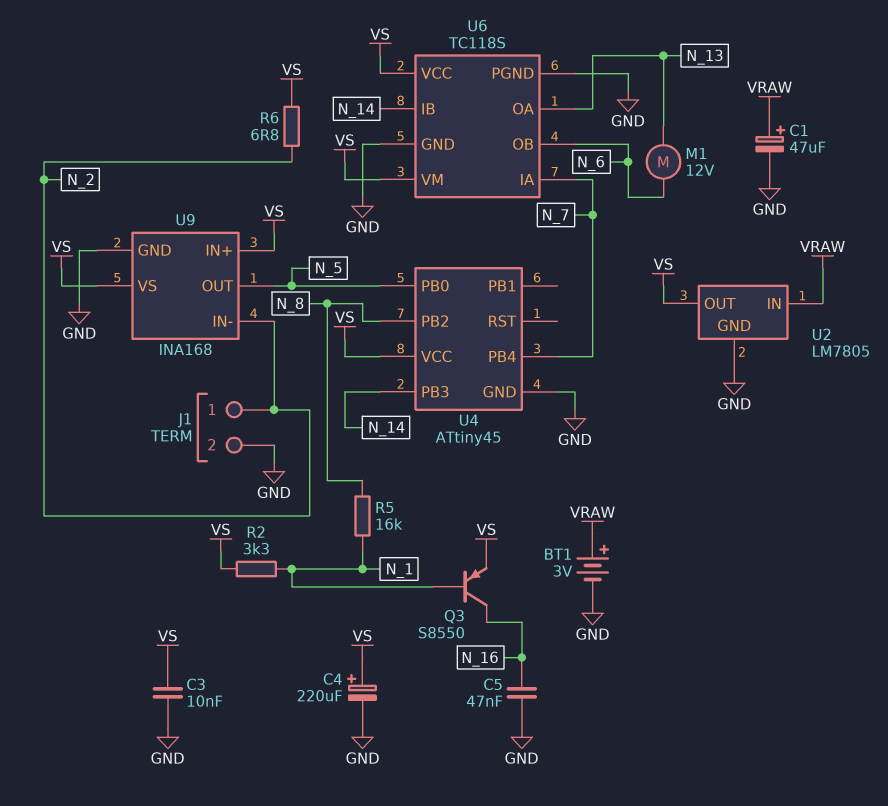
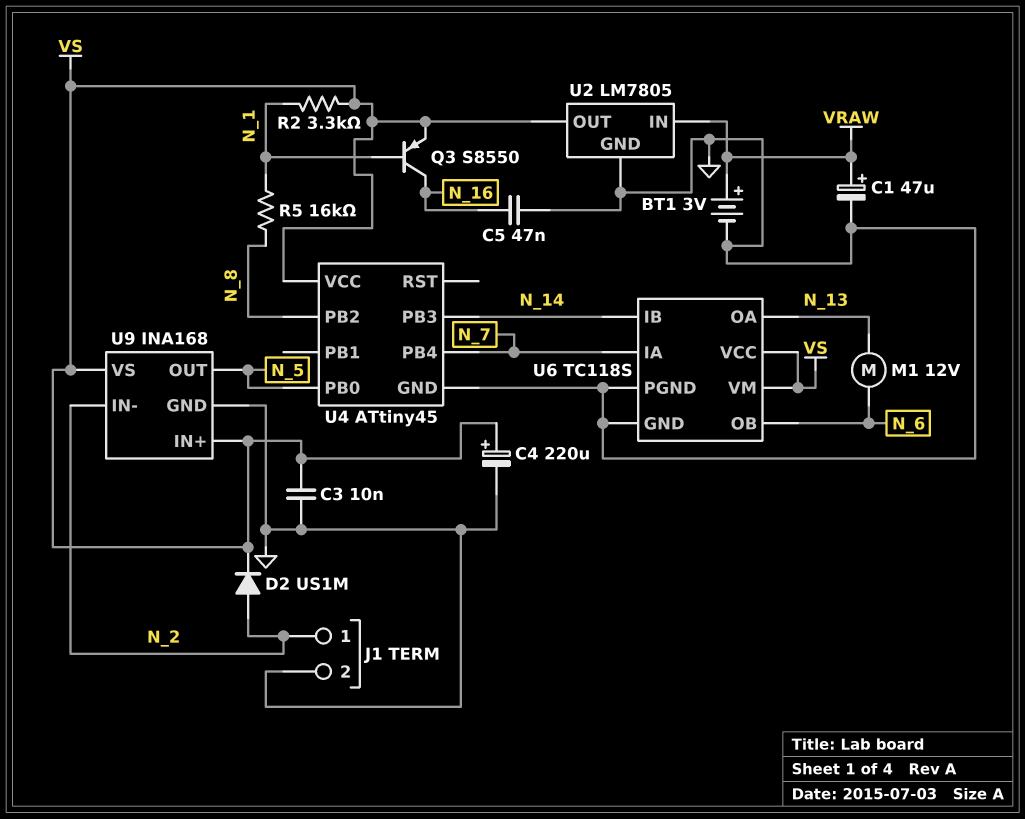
D2: none -> diode US1M (A N_2, K VS)
R6: 6.8 (N_2, VS) -> none

